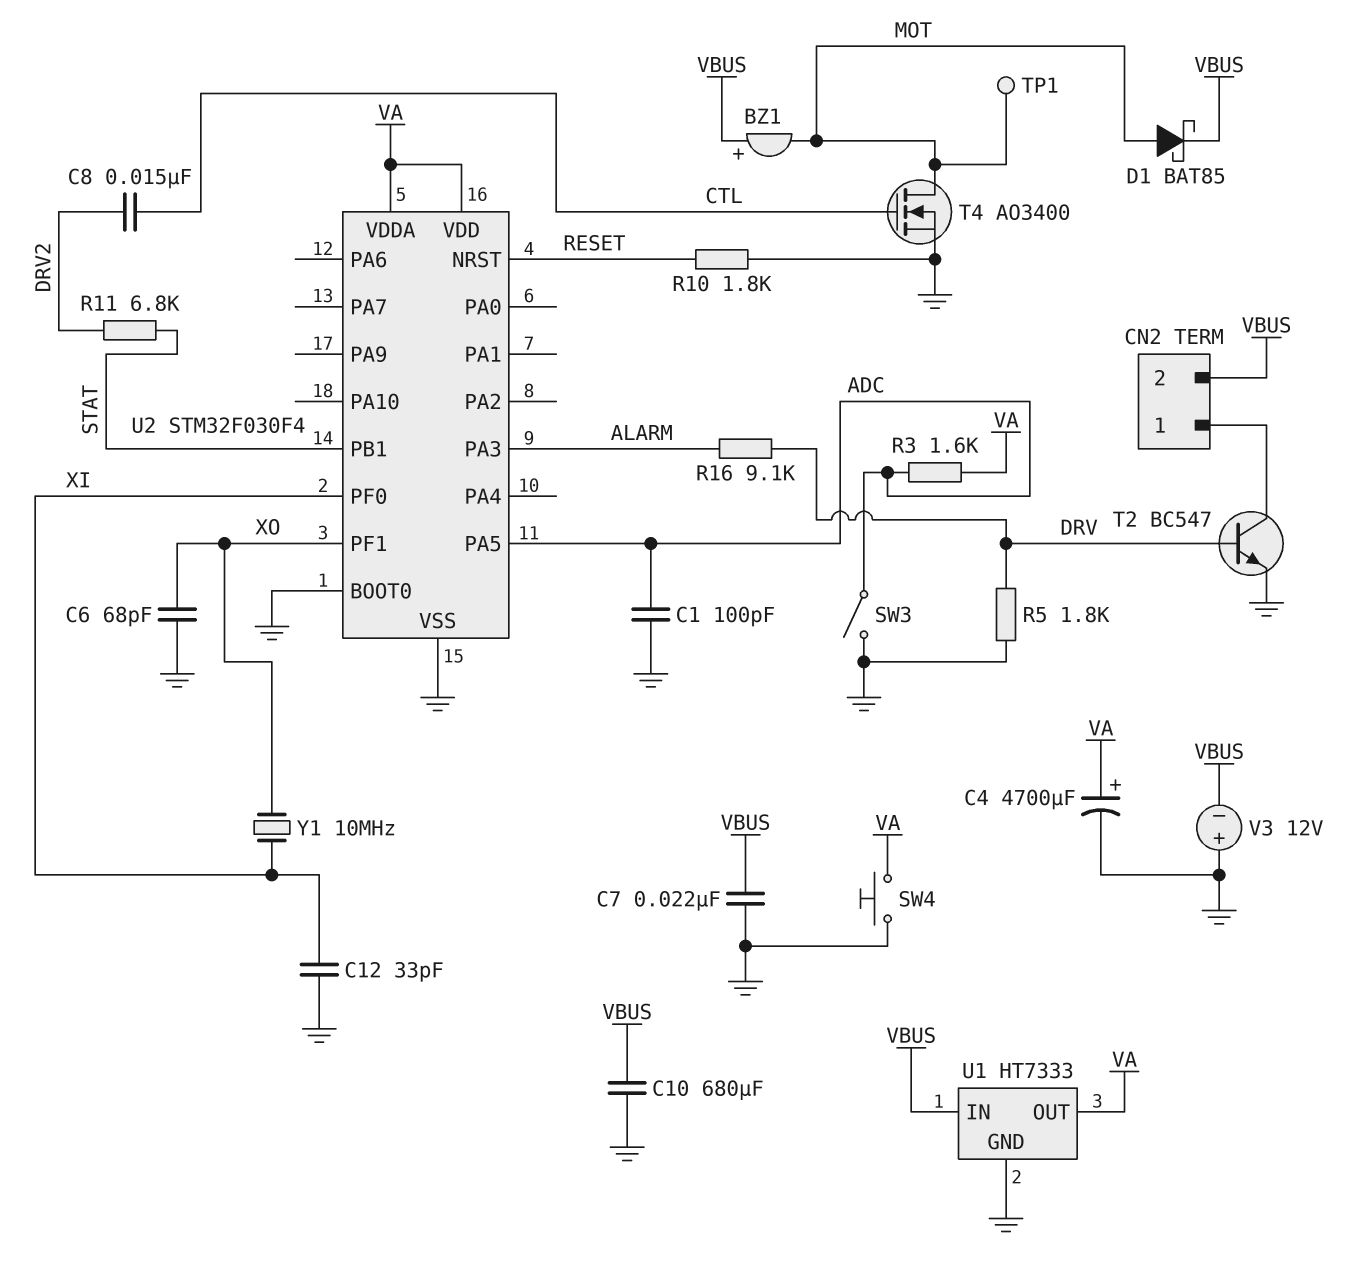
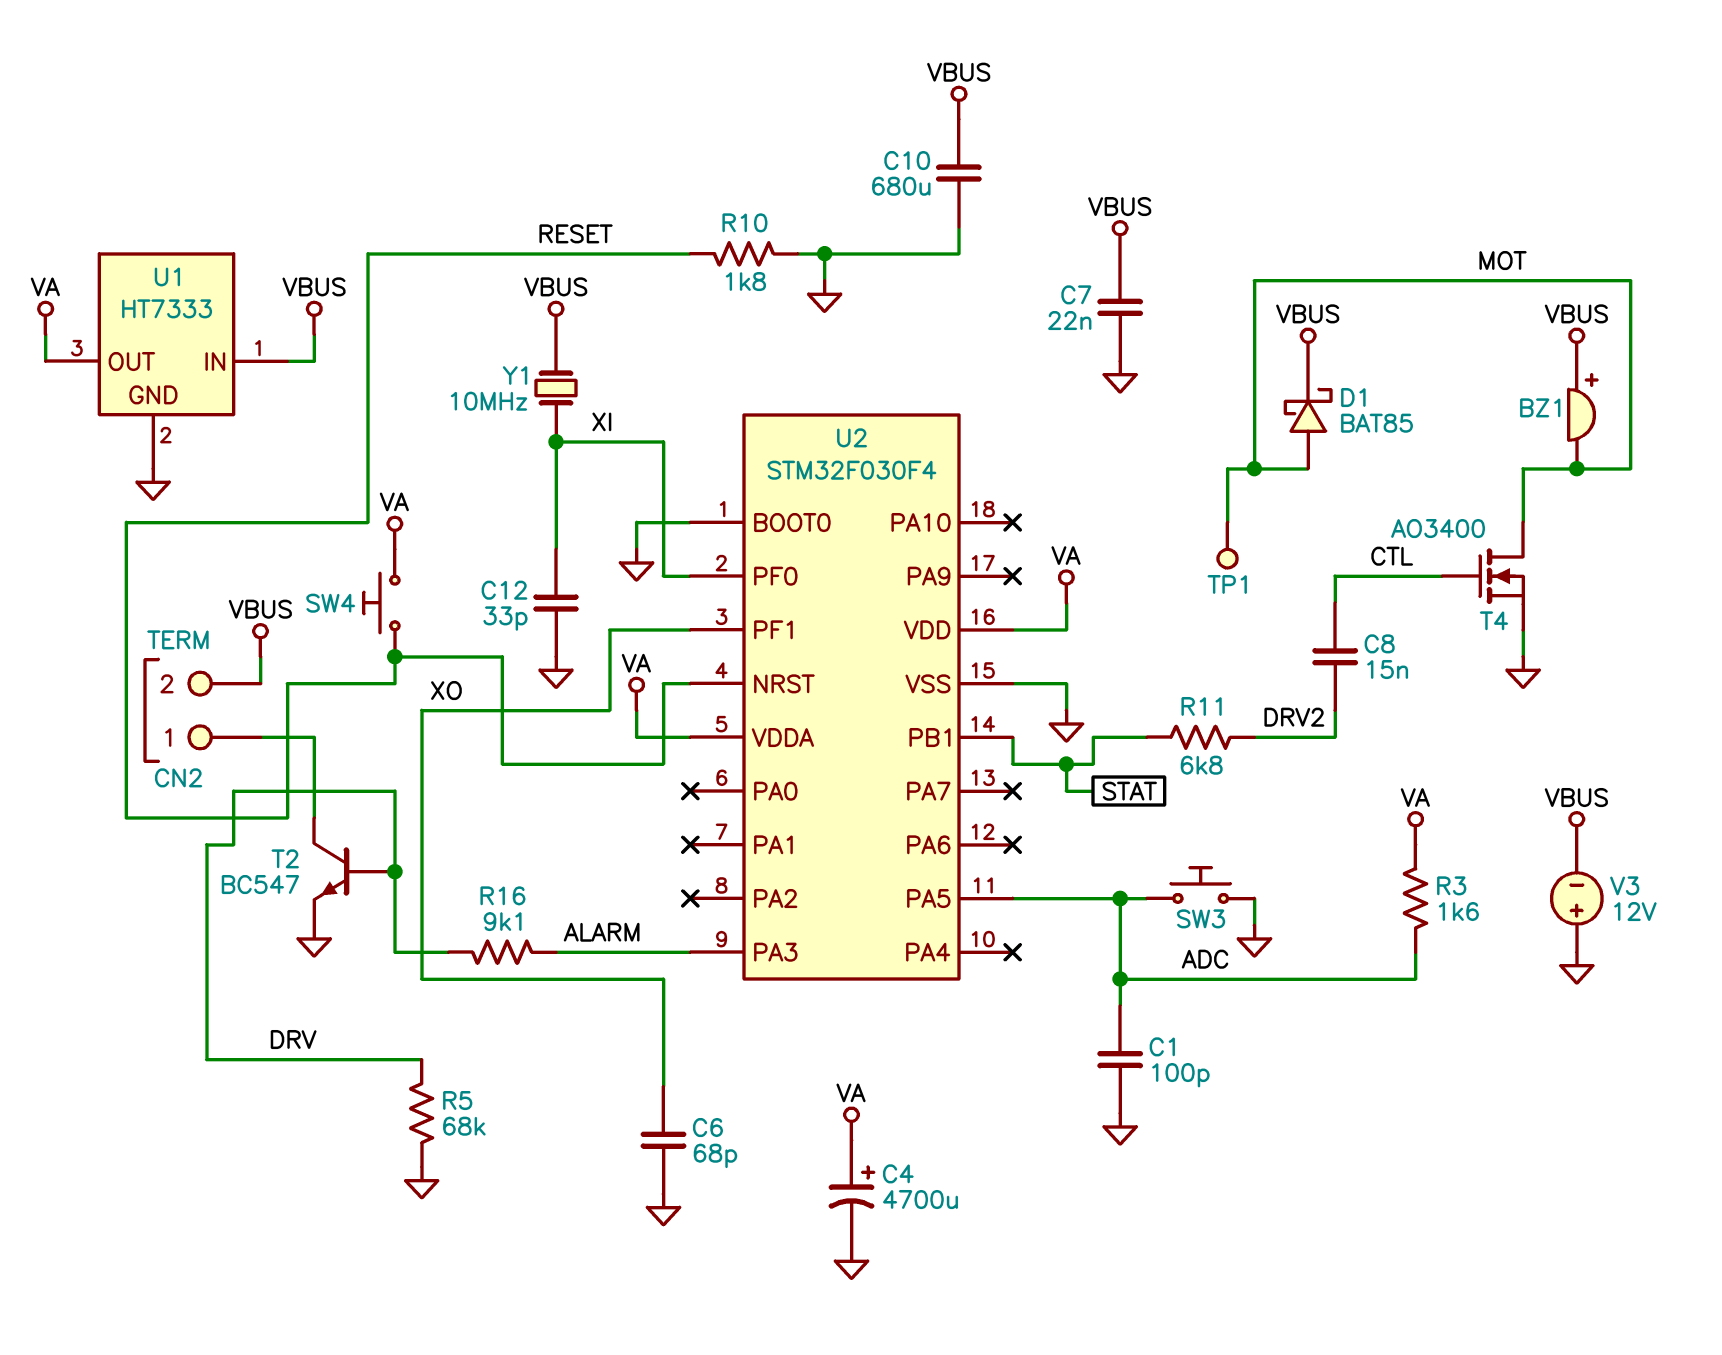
R5: 1.8k (DRV, GND) -> 68k (DRV, GND)
SW3: switch (ADC, GND) -> button (ADC, GND)
SW4: button (GND, VA) -> button (RESET, VA)
Y1: 10MHz (XI, XO) -> 10MHz (VBUS, XI)

